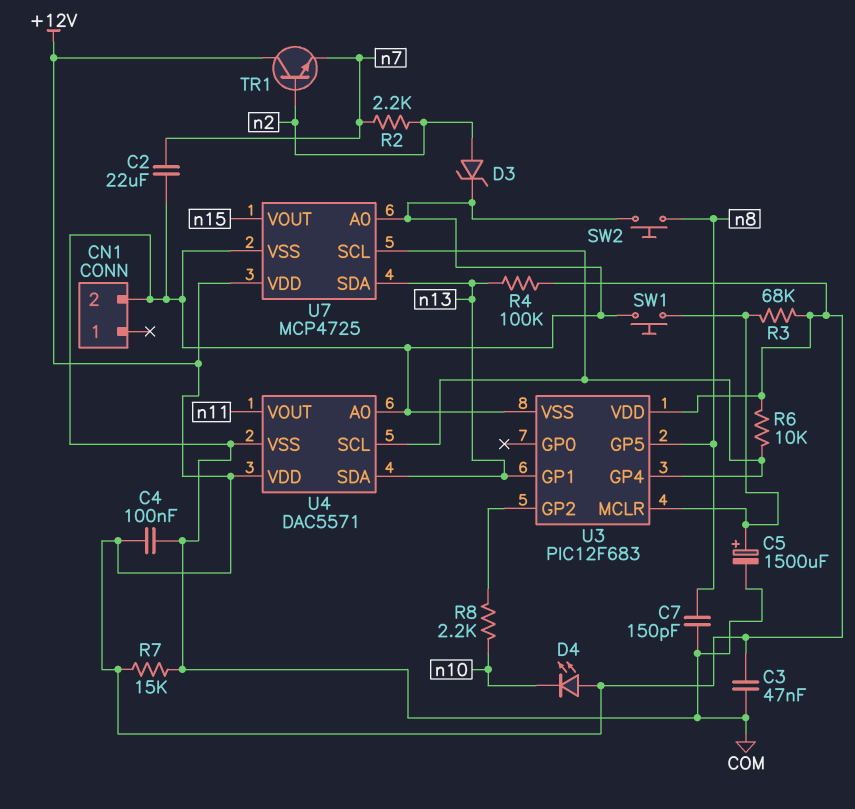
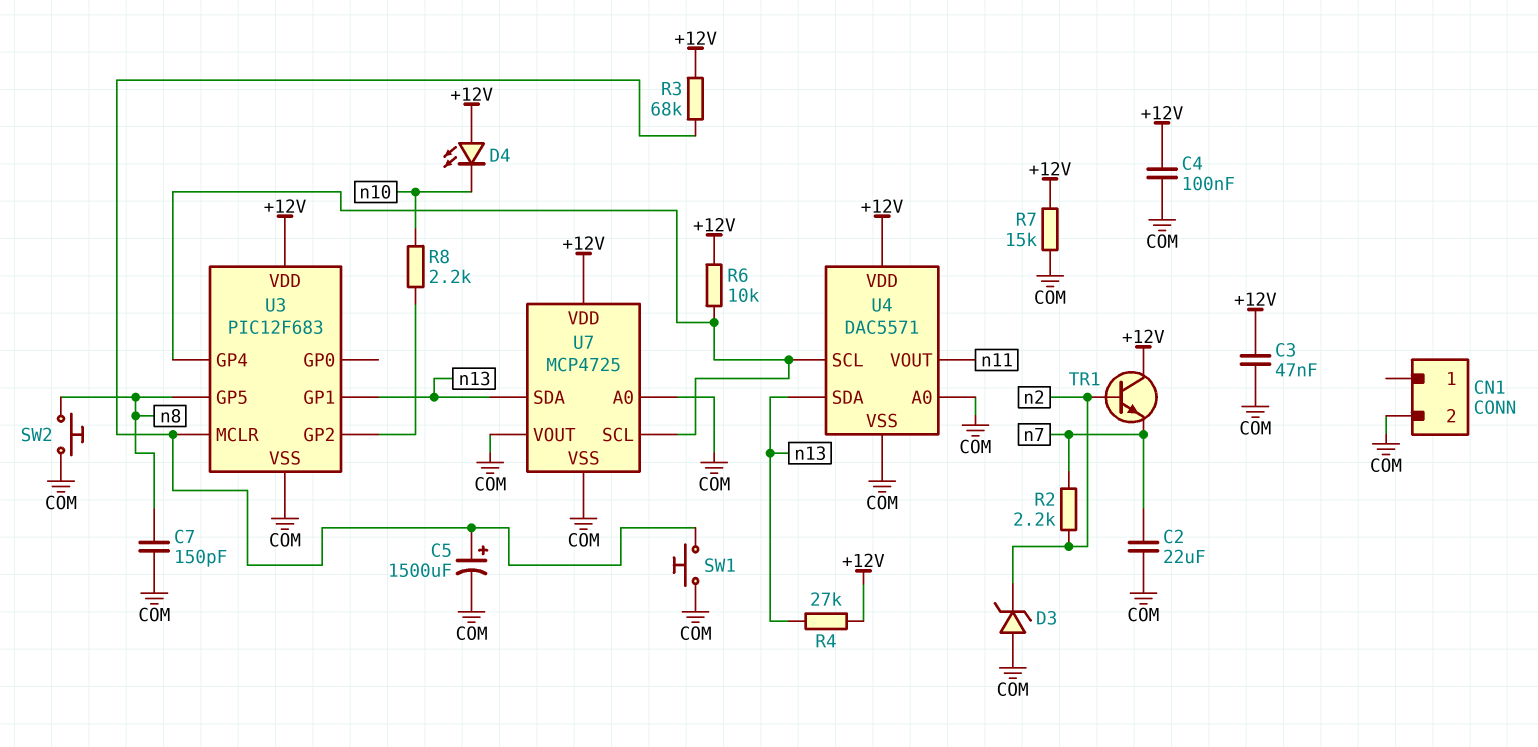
D3: zener (A n2, K COM) -> zener (A COM, K n2)
R4: 100k (+12V, n13) -> 27k (+12V, n13)
U7 pin VOUT: n15 -> COM

